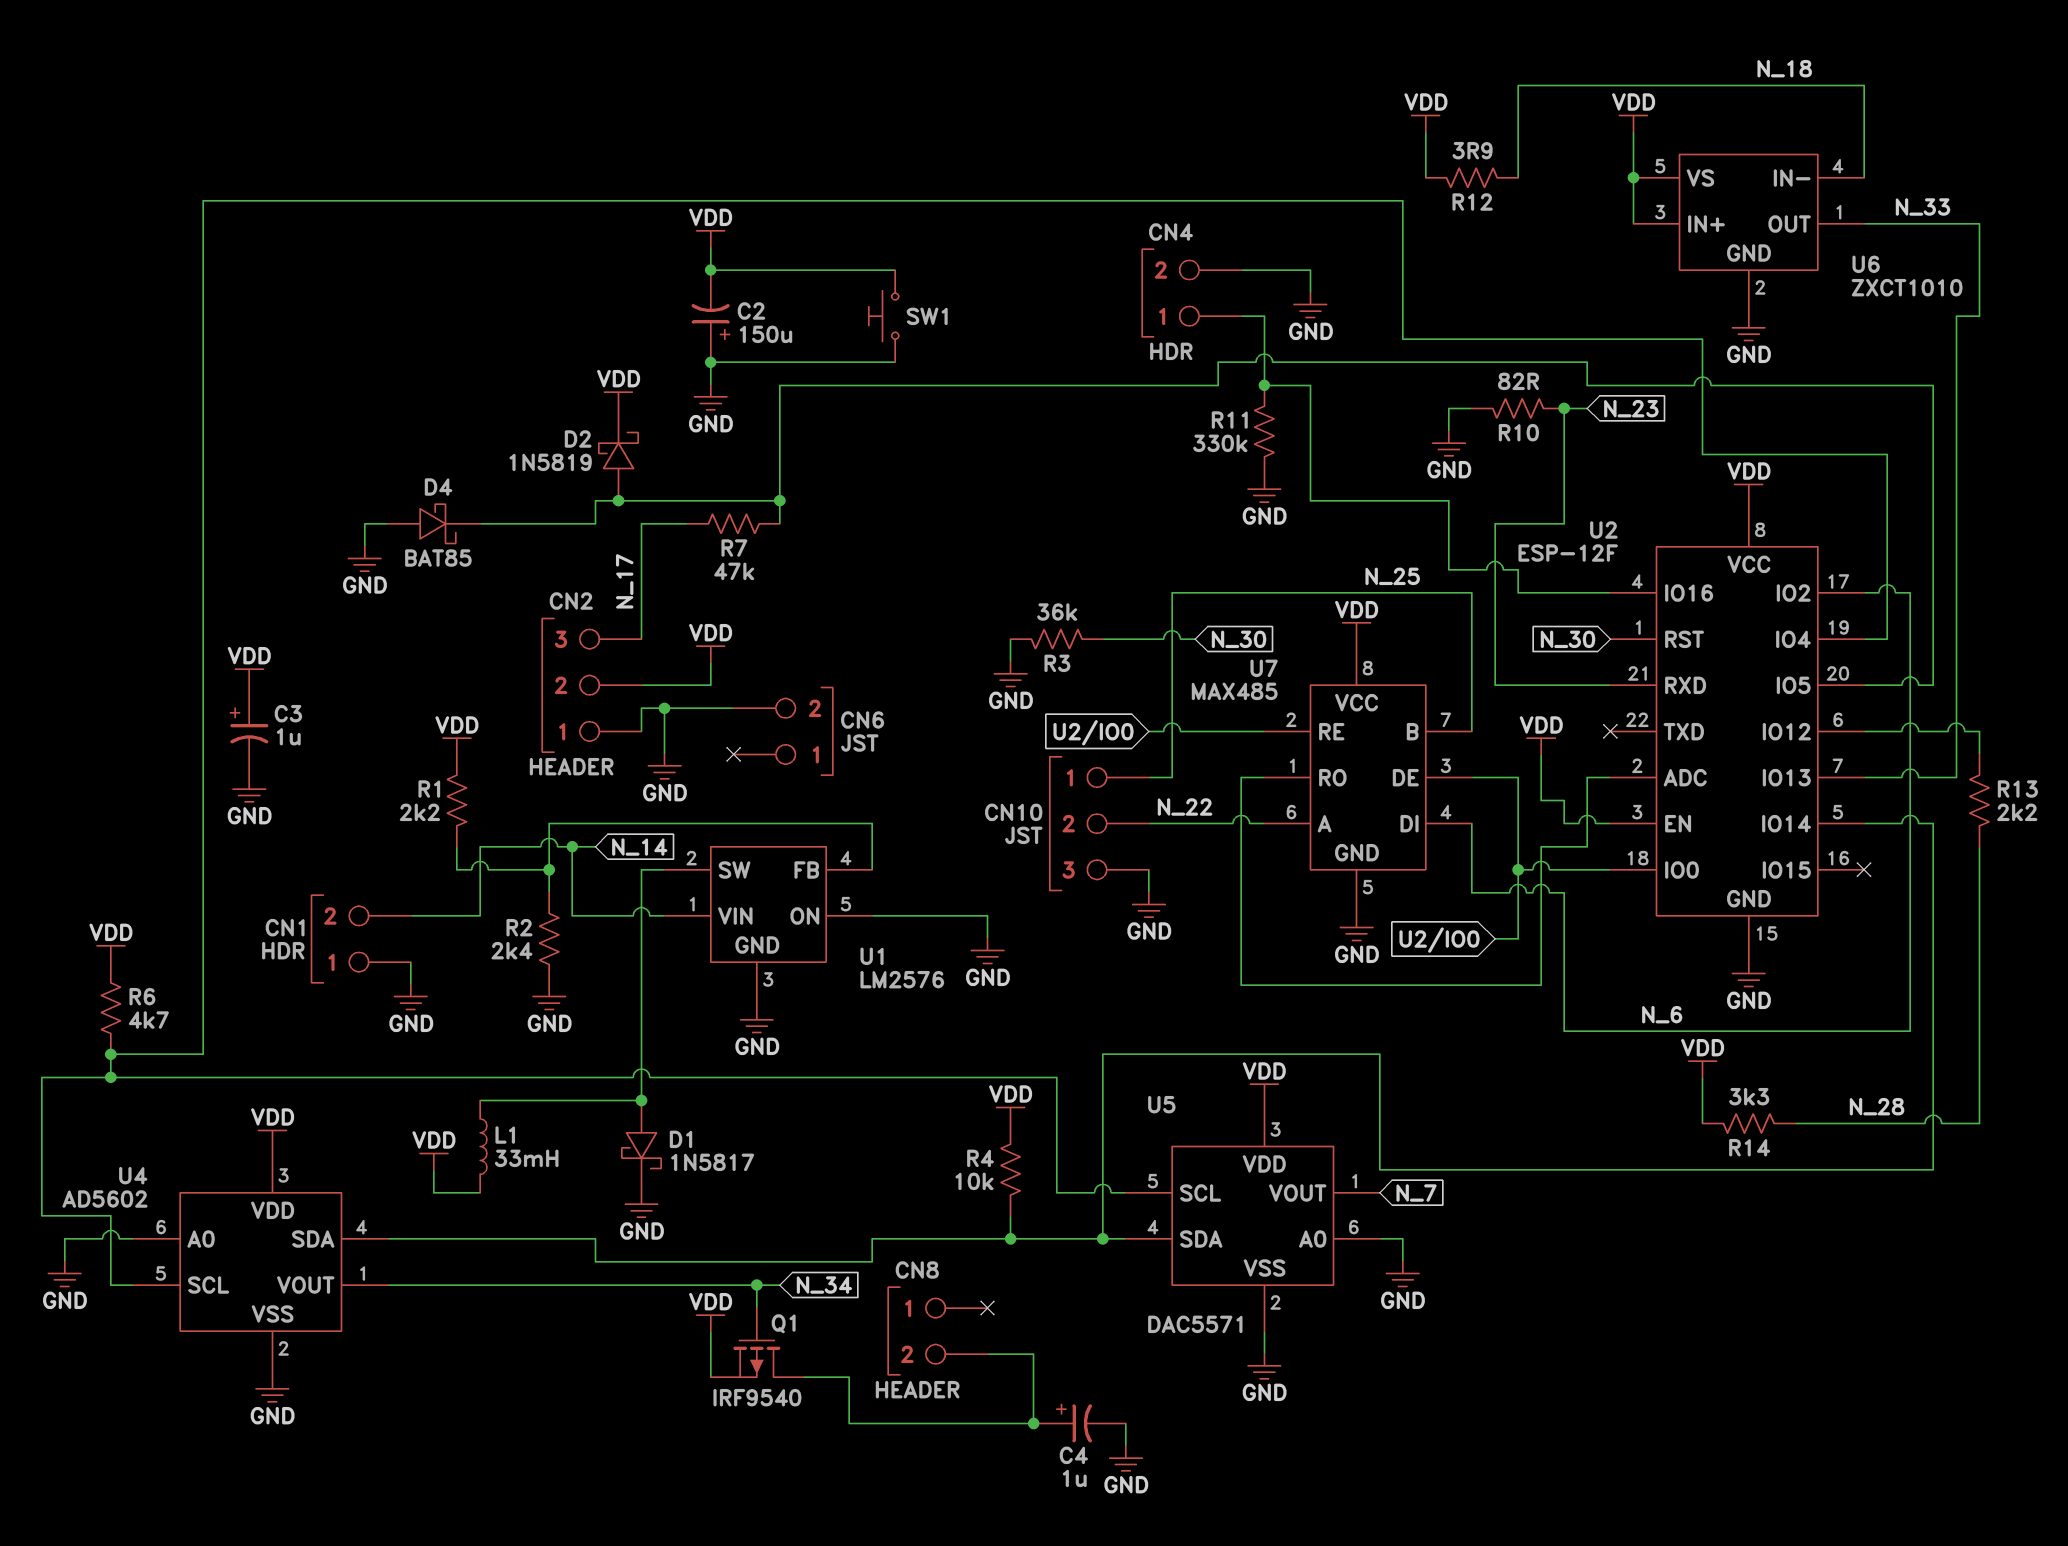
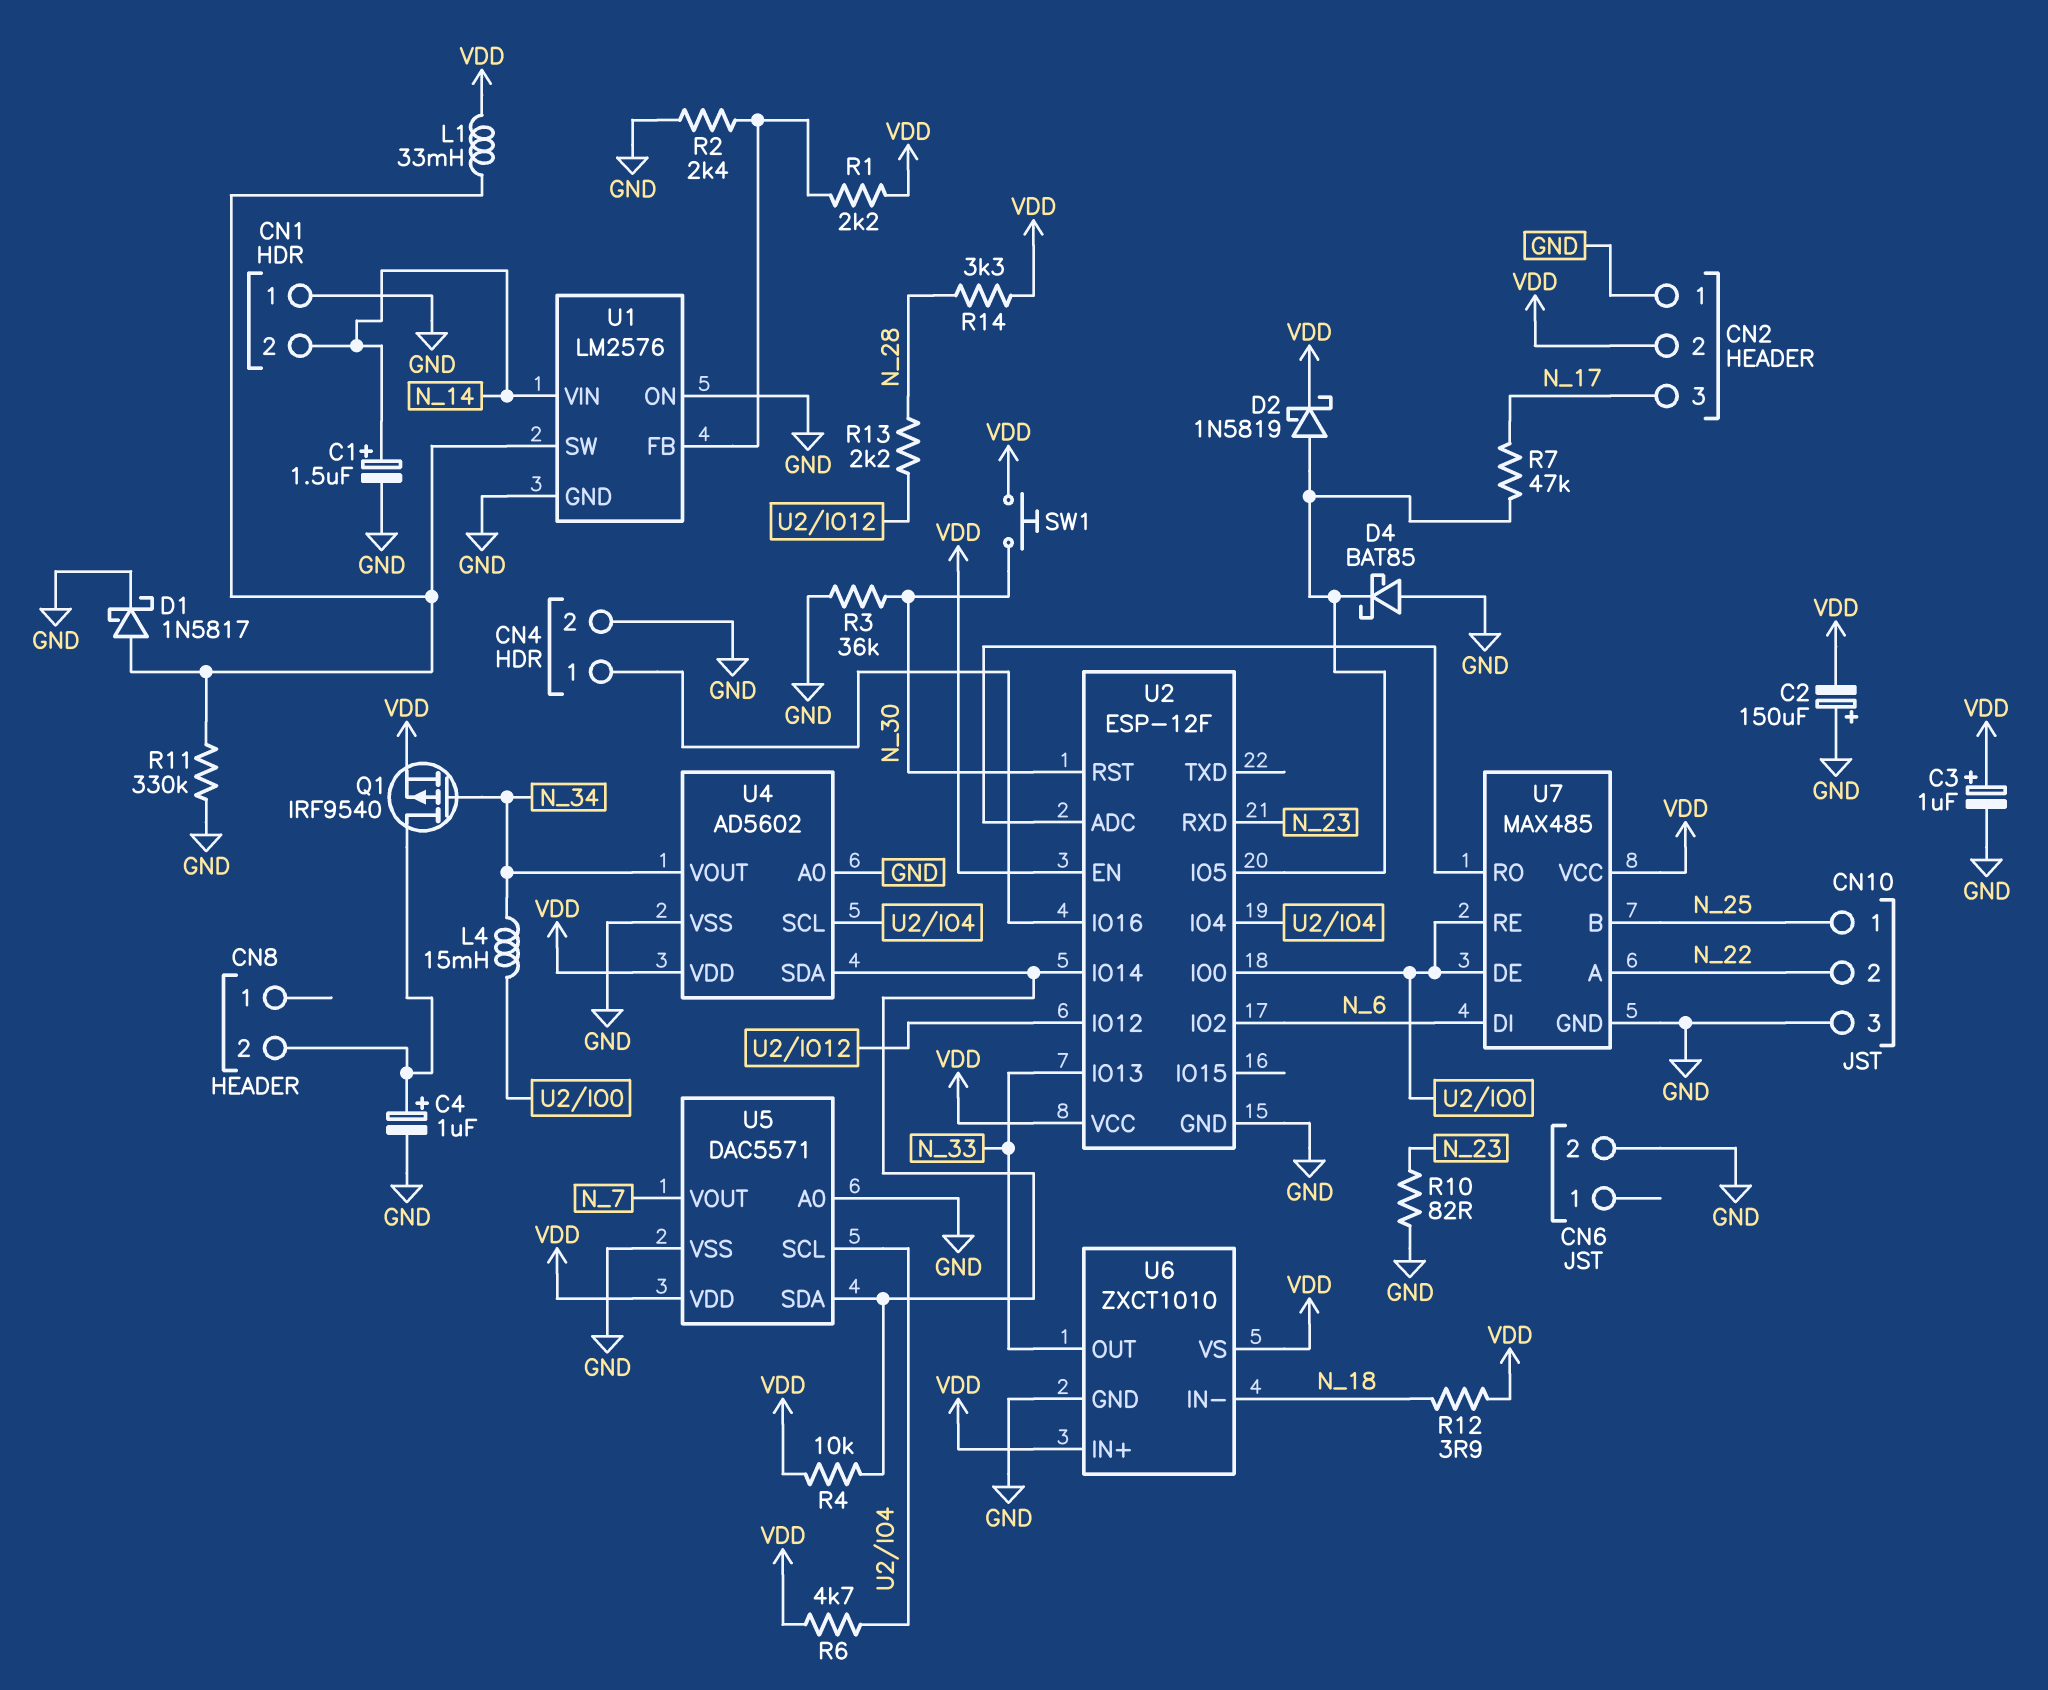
C1: none -> 1.5uF (plus N_14, minus GND)
L4: none -> 15mH (N_34, U2/IO0)
R11: 330k (CN4/1, GND) -> 330k (GND, U1/SW)
SW1: button (GND, VDD) -> button (N_30, VDD)

